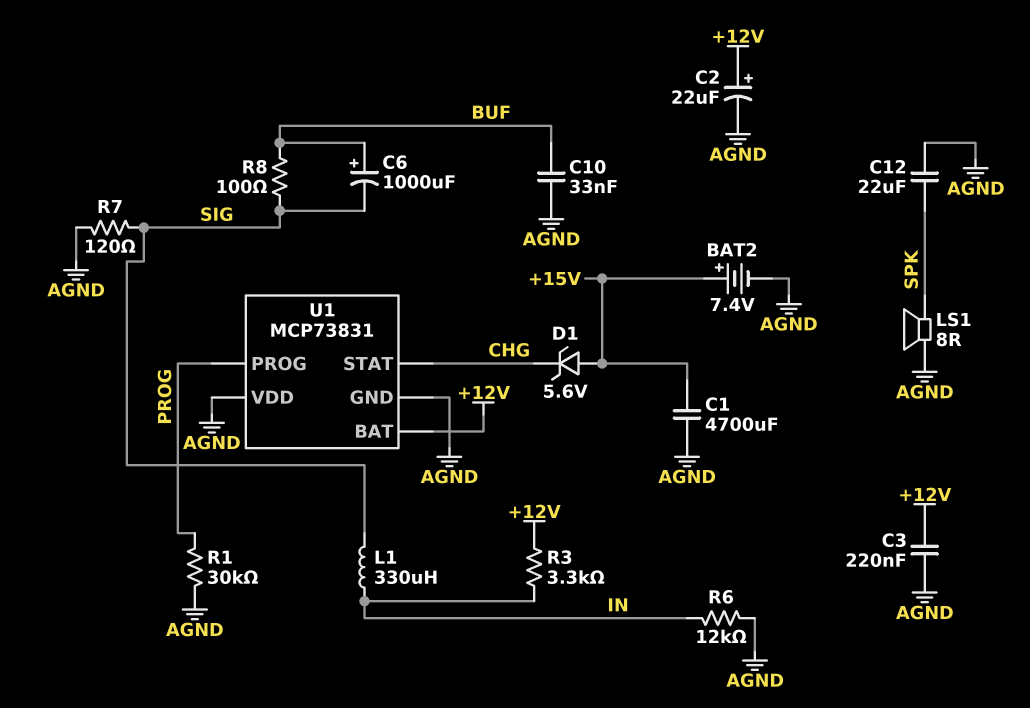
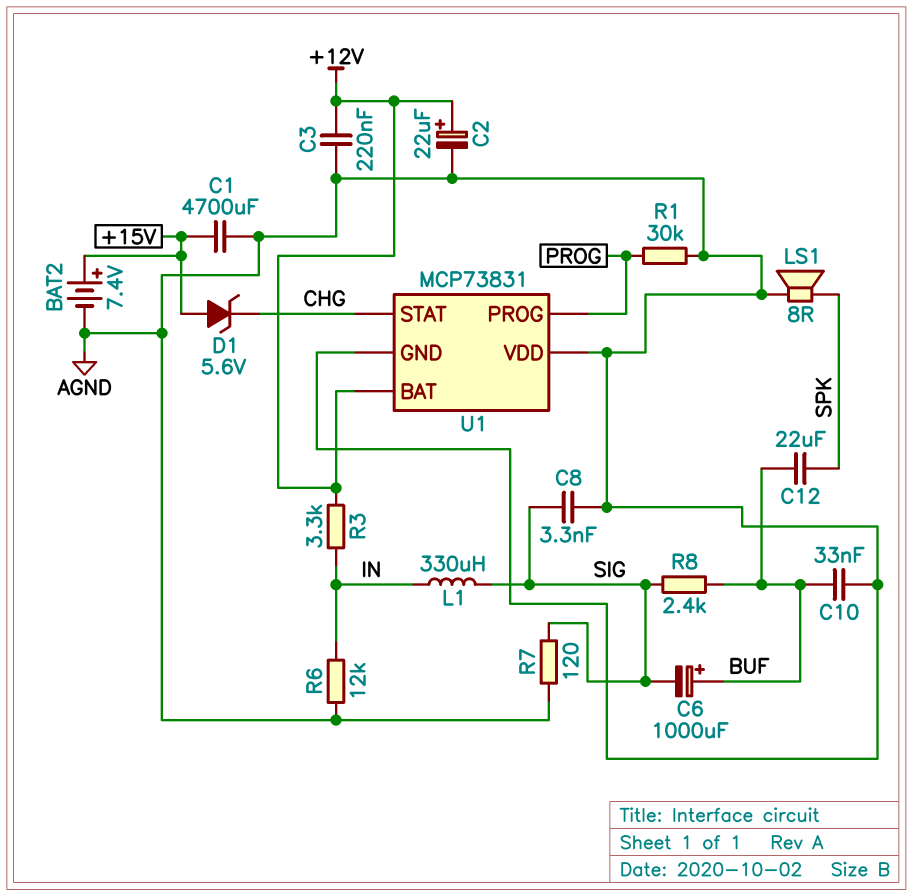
C8: none -> 3.3nF (AGND, SIG)
C12: 22uF (AGND, SPK) -> 22uF (BUF, SPK)
R8: 100 (BUF, SIG) -> 2.4k (BUF, SIG)

